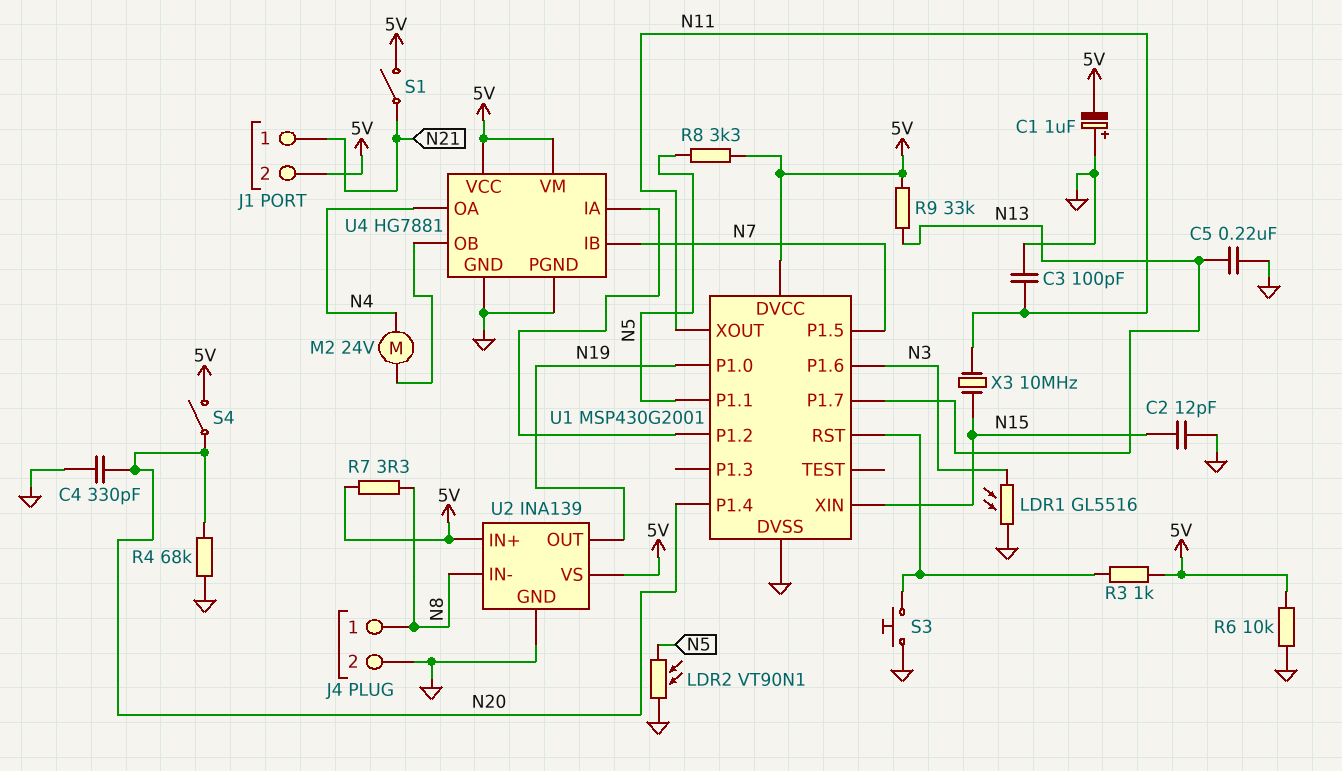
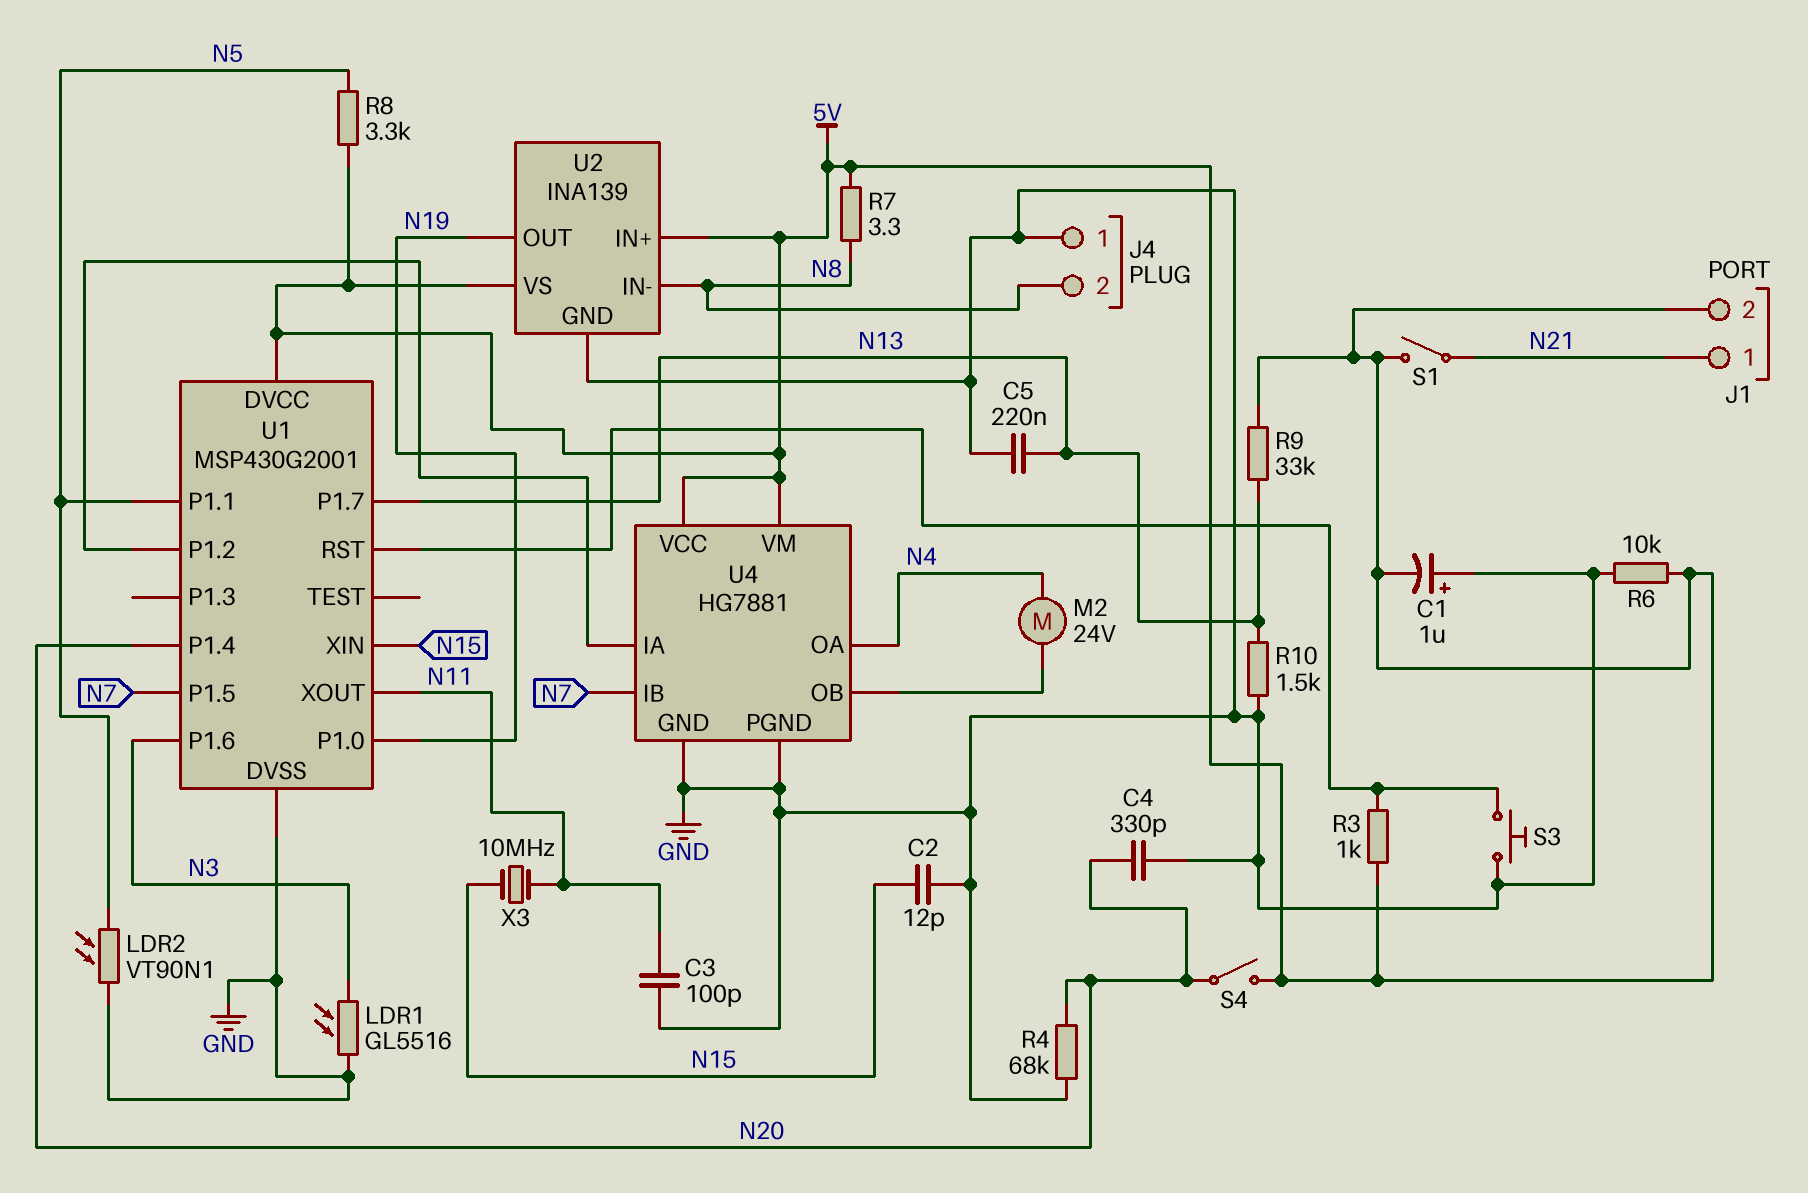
J4 pin 1: N8 -> GND
J4 pin 2: GND -> N8
R10: none -> 1.5k (GND, N13)

